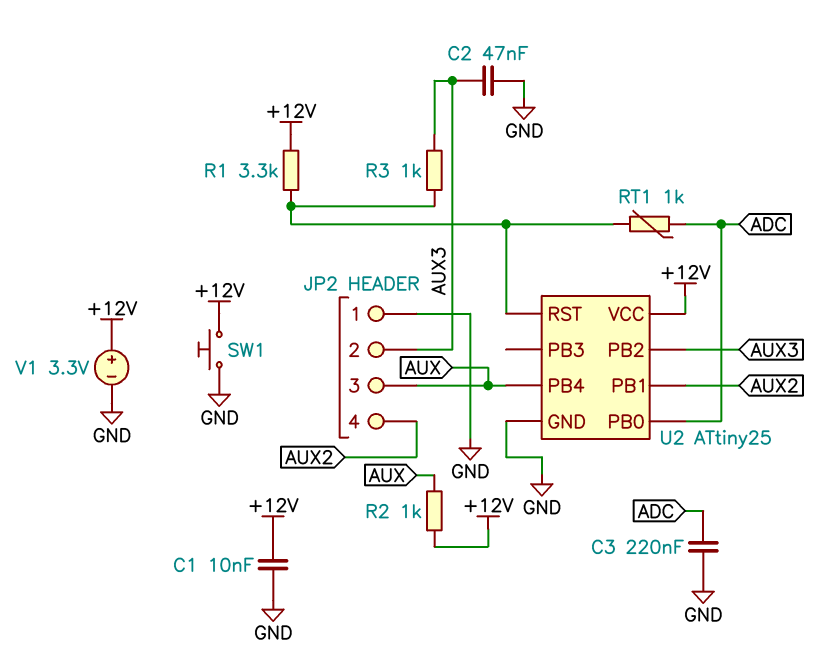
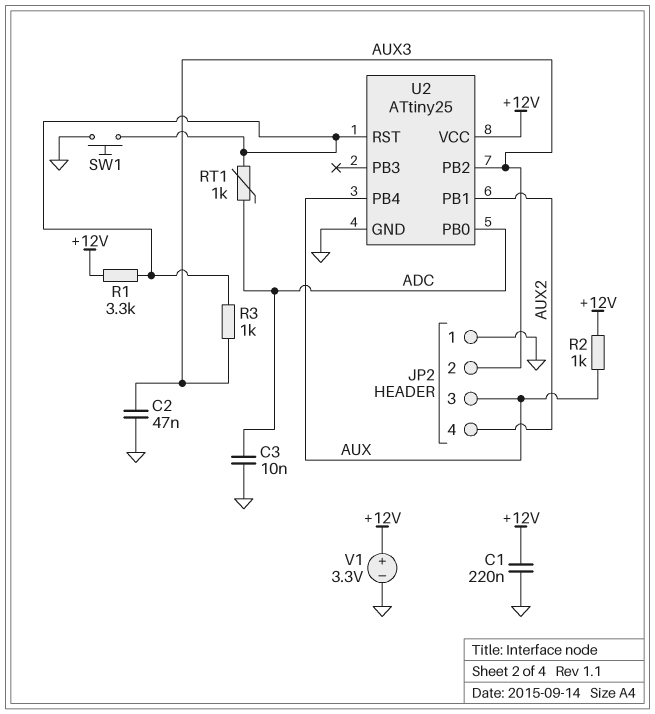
C1: 10nF (+12V, GND) -> 220nF (+12V, GND)
C3: 220nF (ADC, GND) -> 10nF (ADC, GND)
SW1: button (+12V, GND) -> button (GND, U2/RST)

